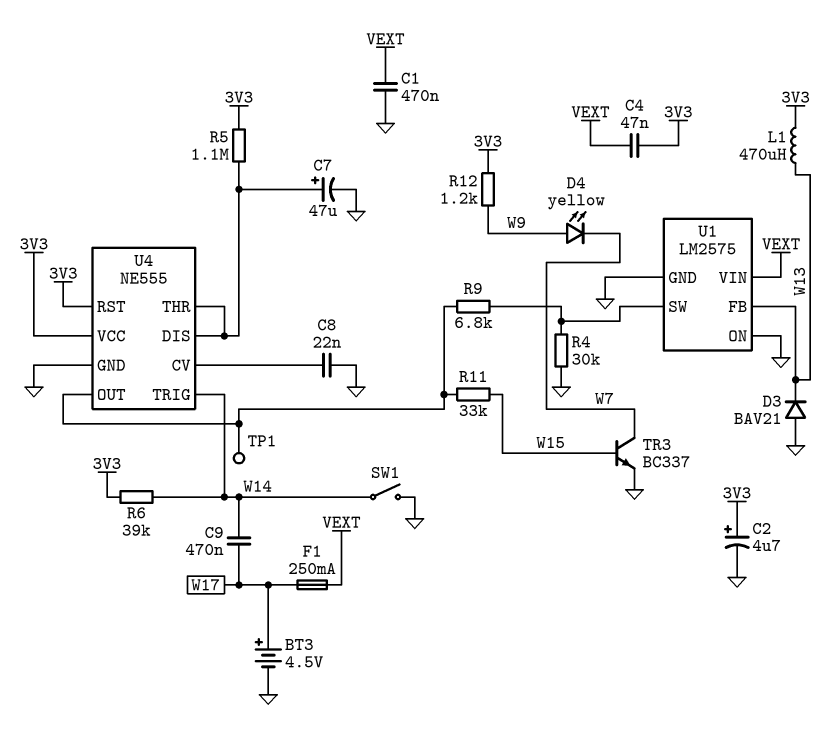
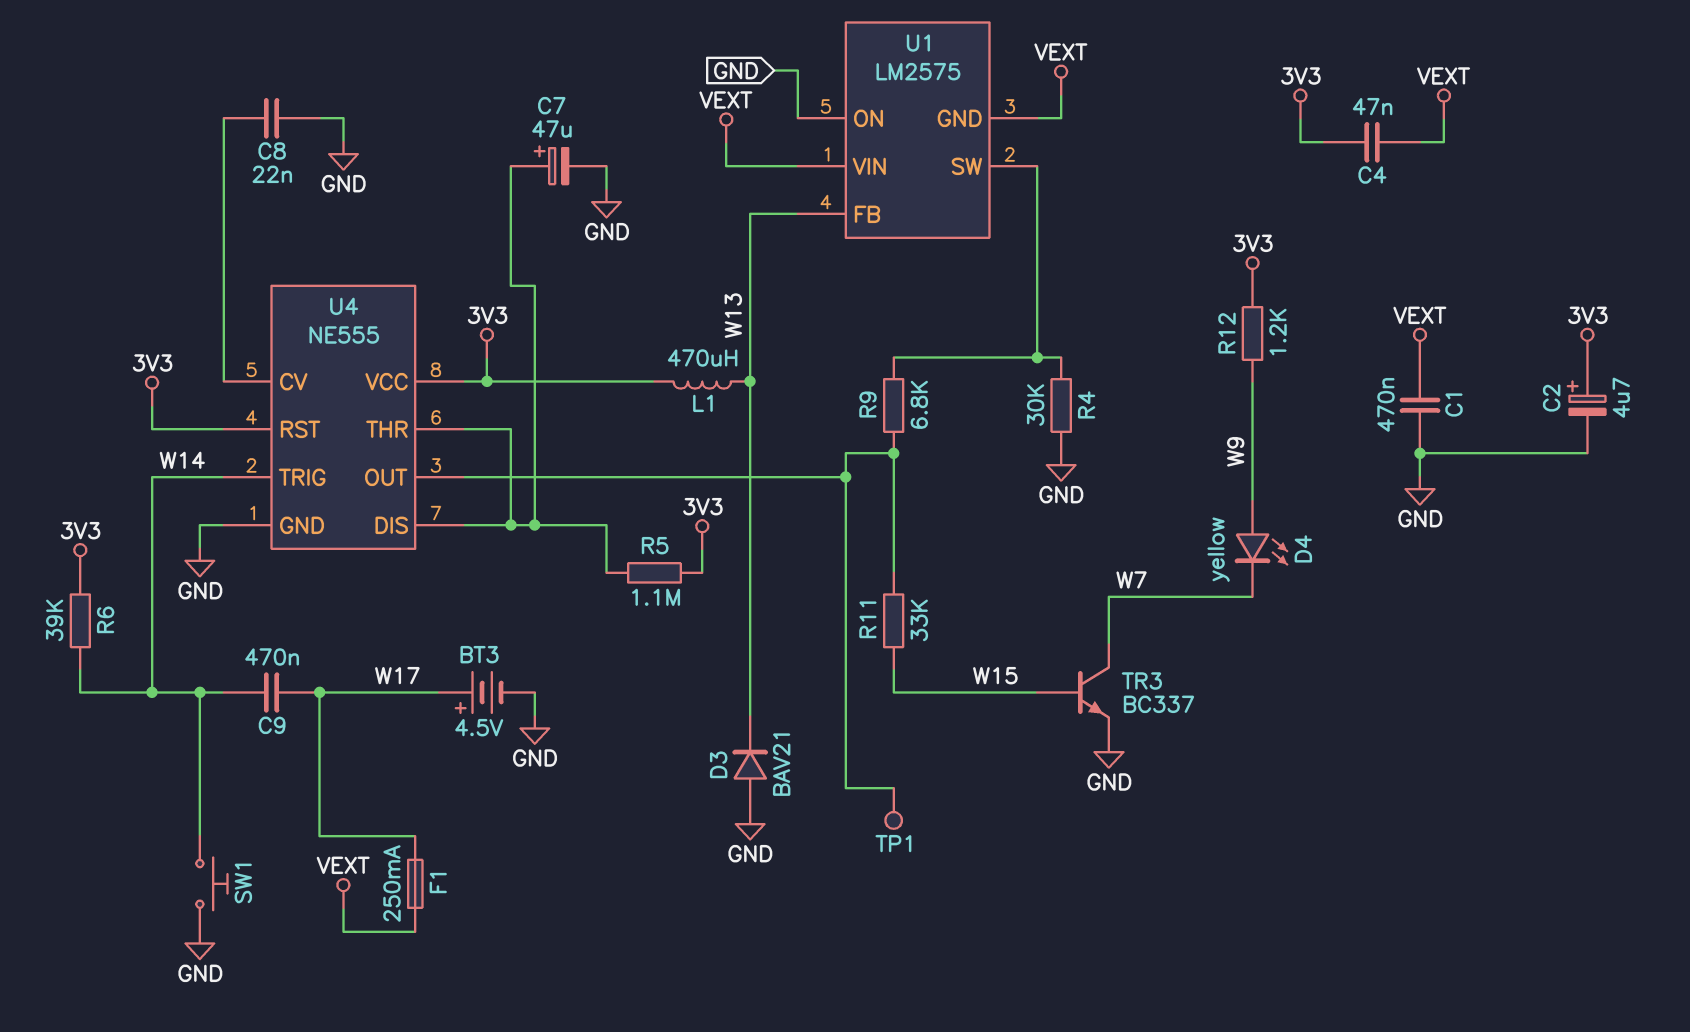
SW1: switch (GND, W14) -> button (GND, W14)
U1 pin GND: GND -> VEXT

